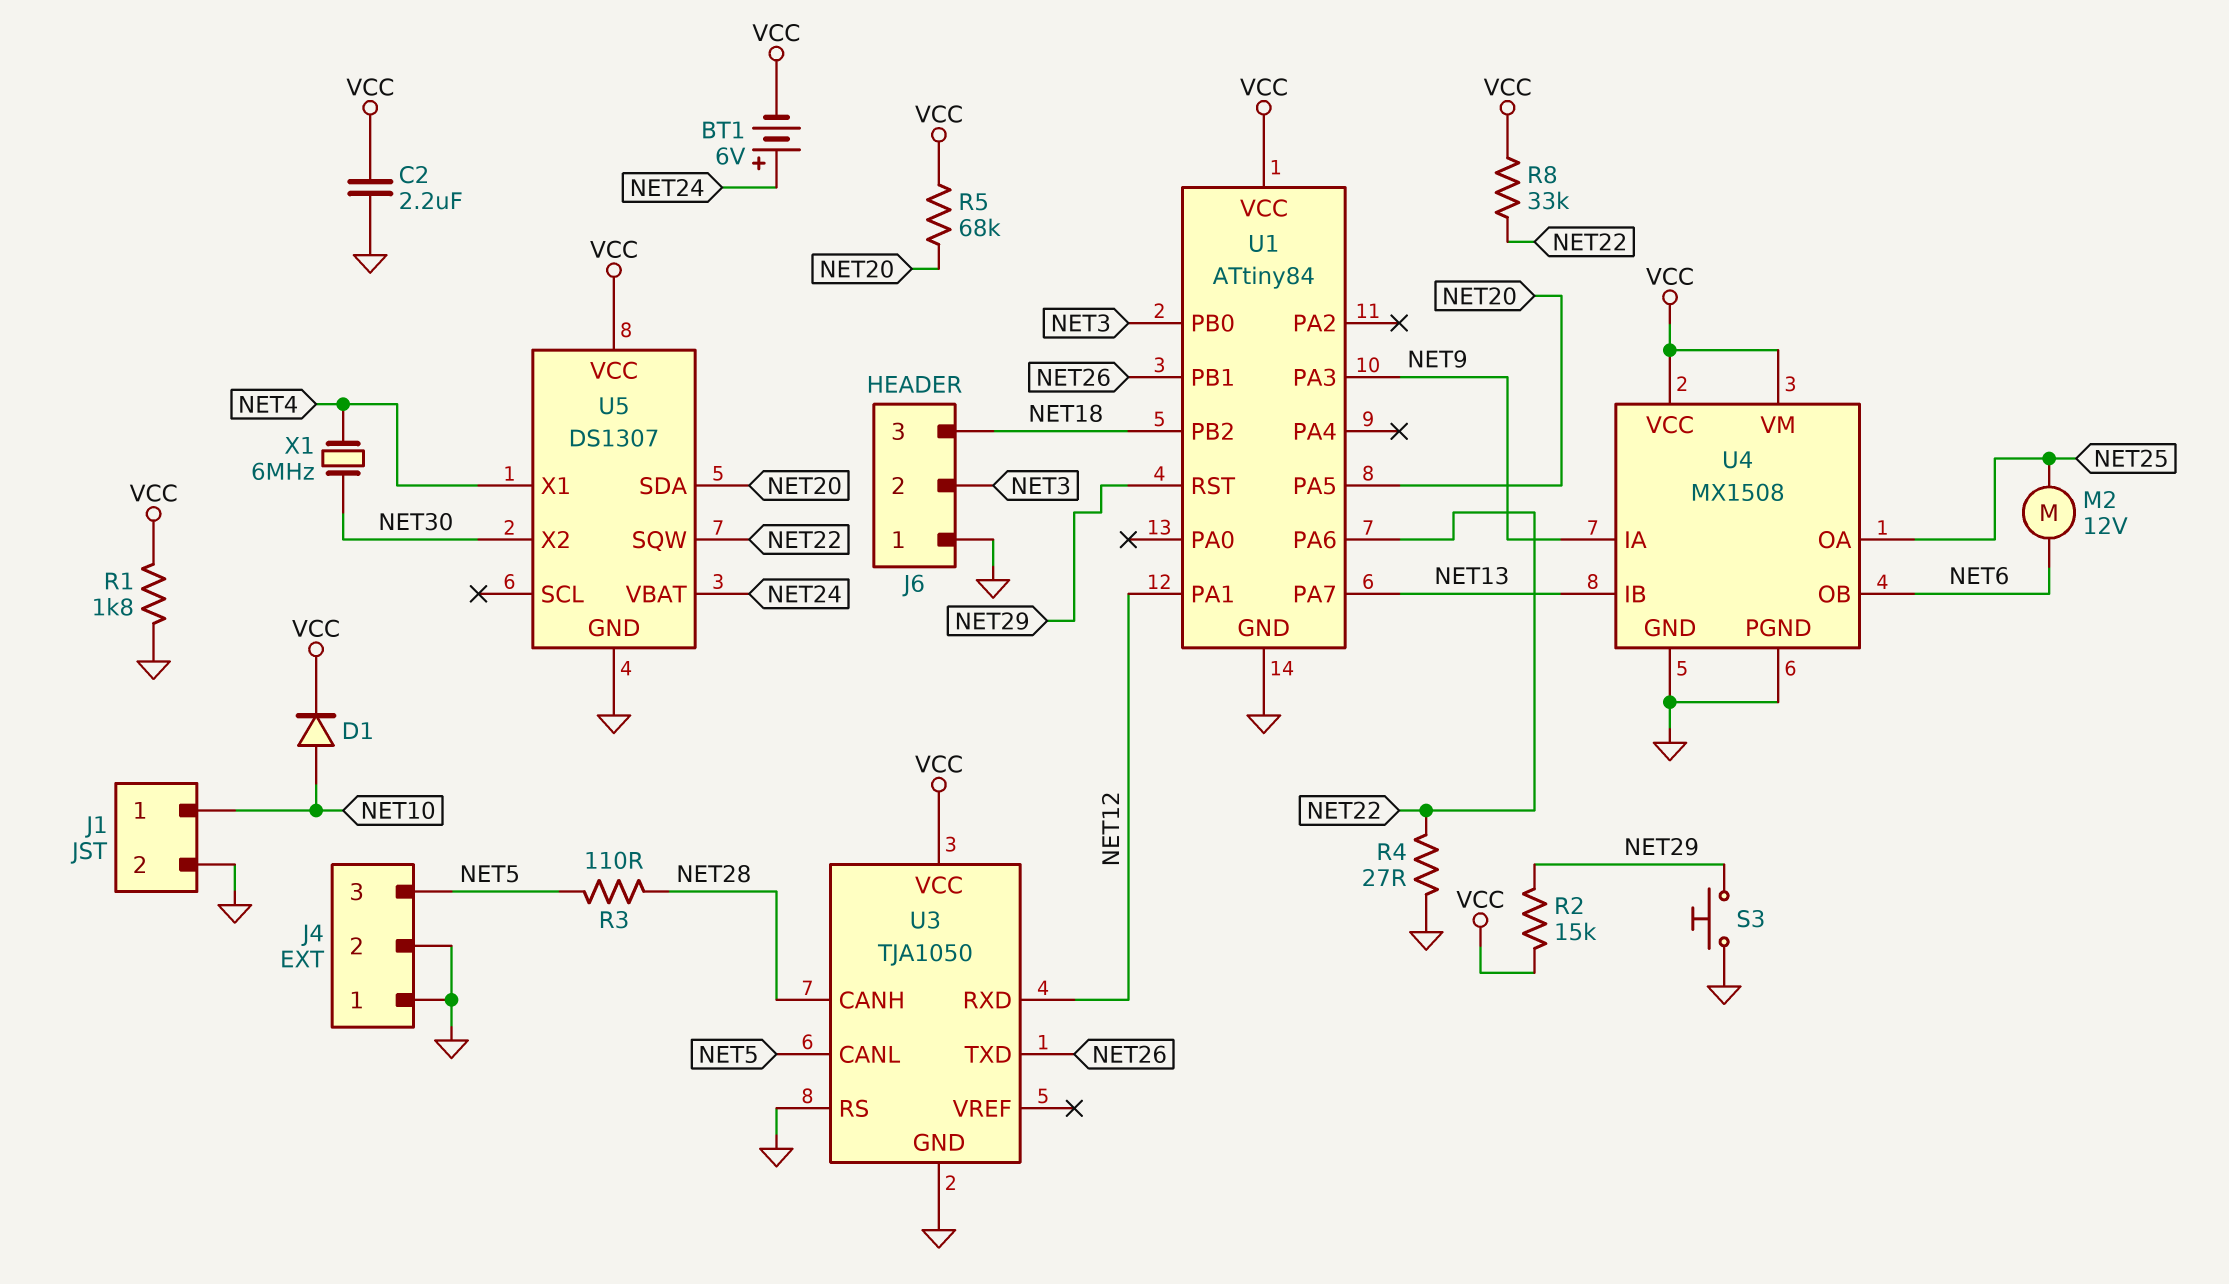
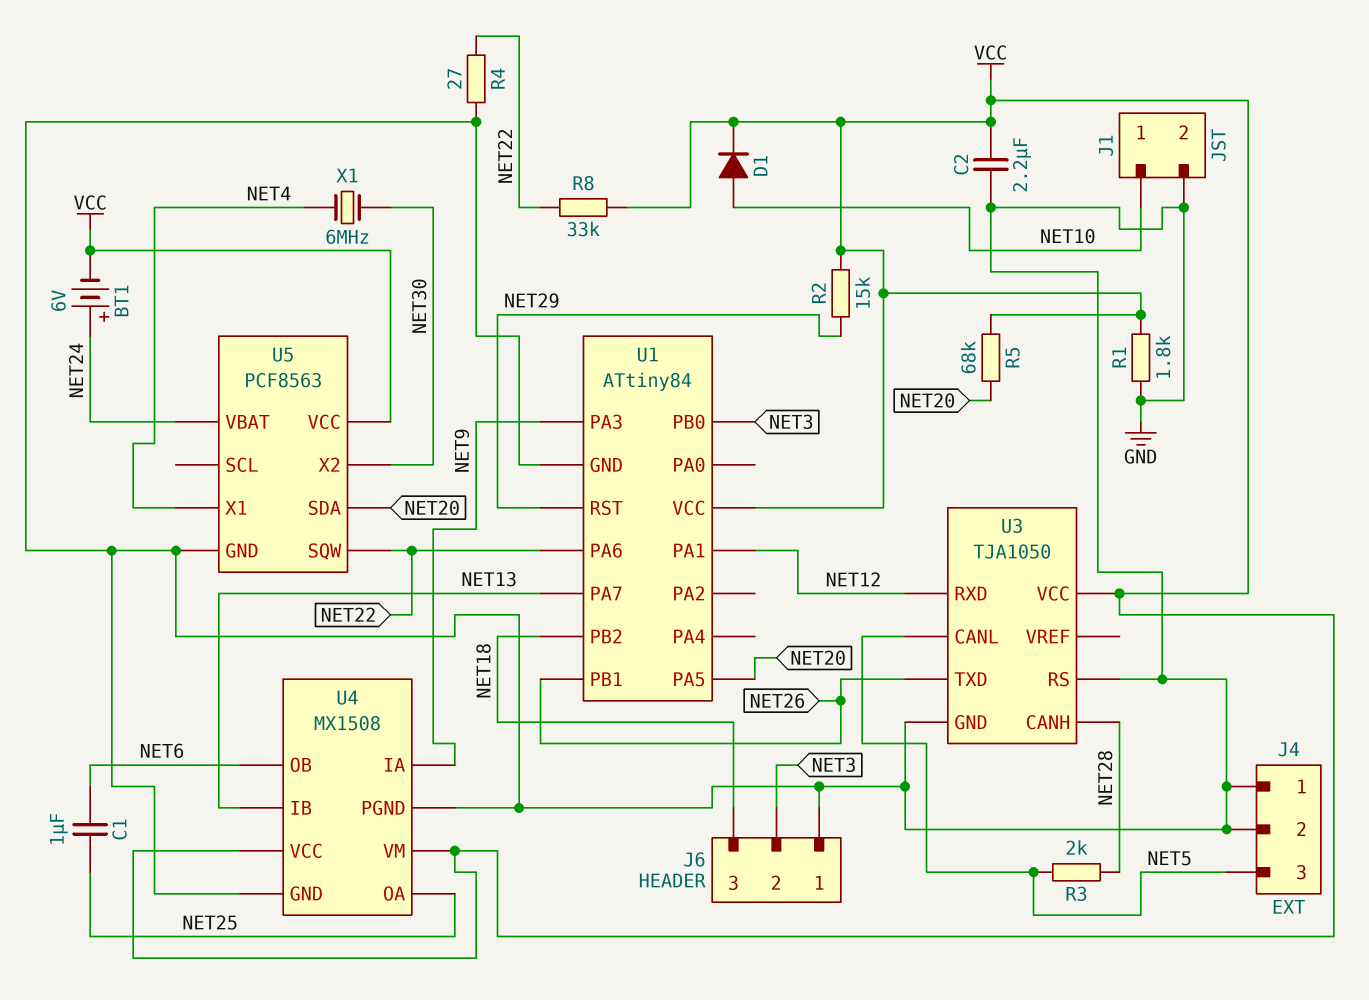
C1: none -> 1uF (NET6, NET25)
M2: motor 12V (NET6, NET25) -> none
R3: 110 (NET5, NET28) -> 2k (NET5, NET28)
S3: button (GND, NET29) -> none
U5: DS1307 -> PCF8563

